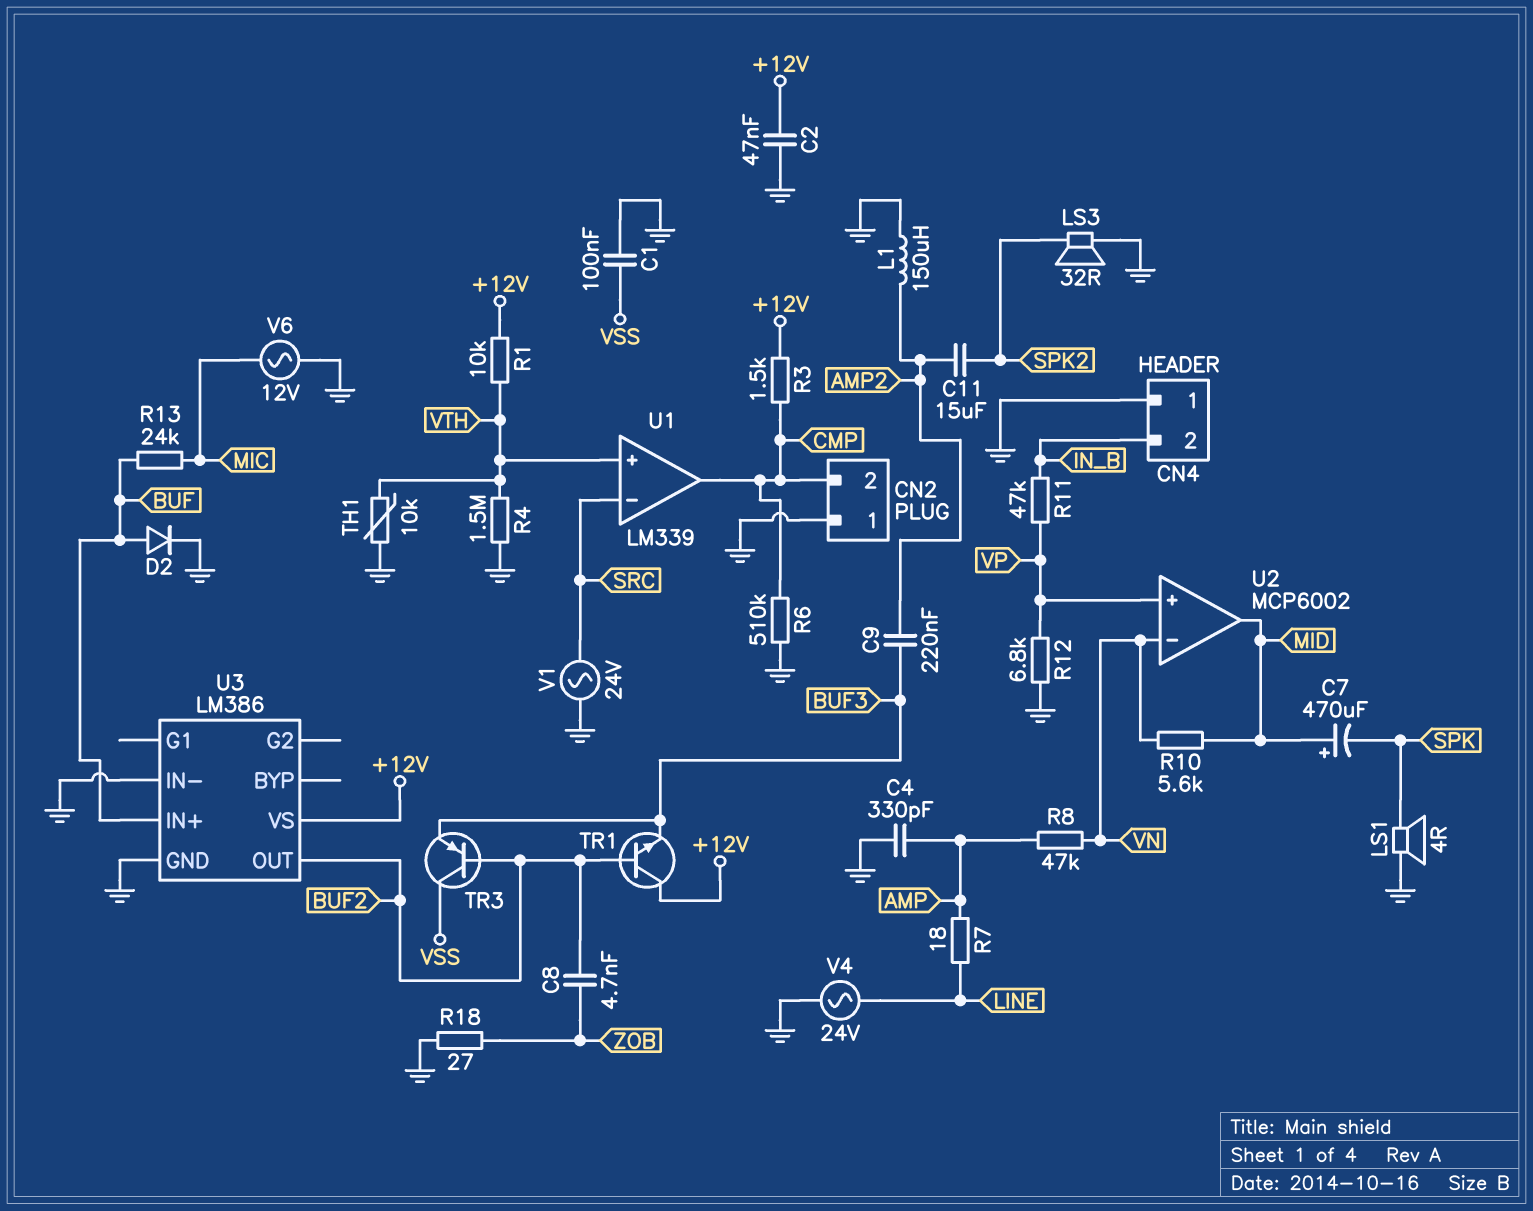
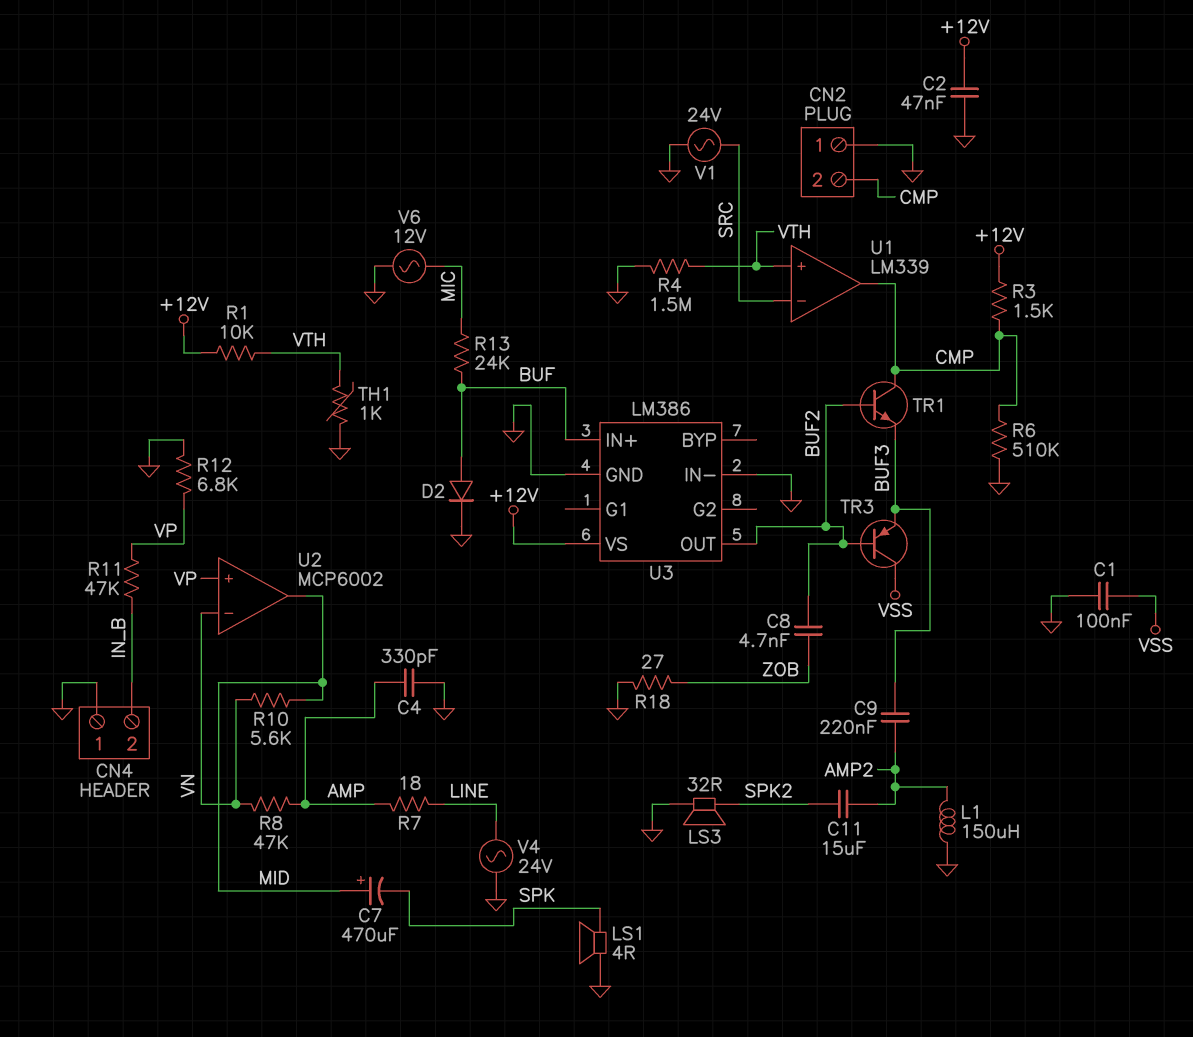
TH1: 10k (GND, VTH) -> 1k (GND, VTH)
TR1: NPN (B BUF2, C +12V, E BUF3) -> NPN (B BUF2, C CMP, E BUF3)

